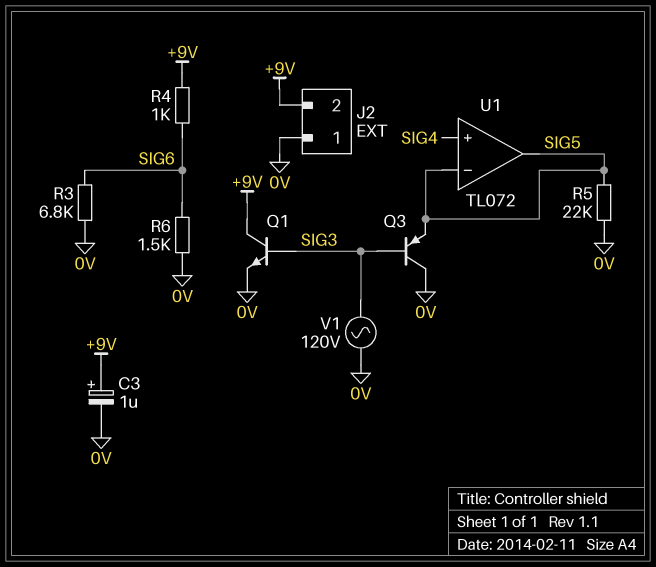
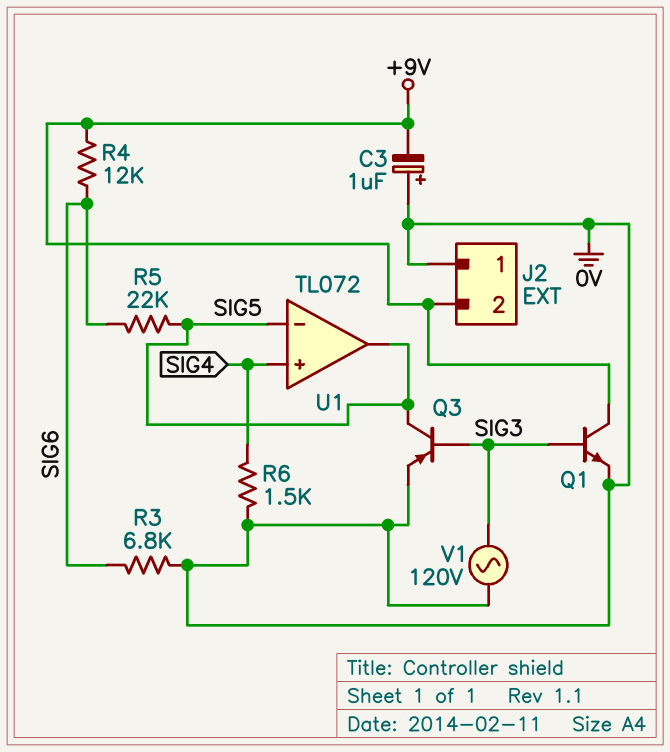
C3: 1uF (plus +9V, minus 0V) -> 1uF (plus 0V, minus +9V)
Q3: PNP (B SIG3, C 0V, E SIG5) -> PNP (B SIG3, C SIG5, E 0V)
R4: 1k (+9V, SIG6) -> 12k (+9V, SIG6)
R5: 22k (0V, SIG5) -> 22k (SIG5, SIG6)
R6: 1.5k (0V, SIG6) -> 1.5k (0V, SIG4)

